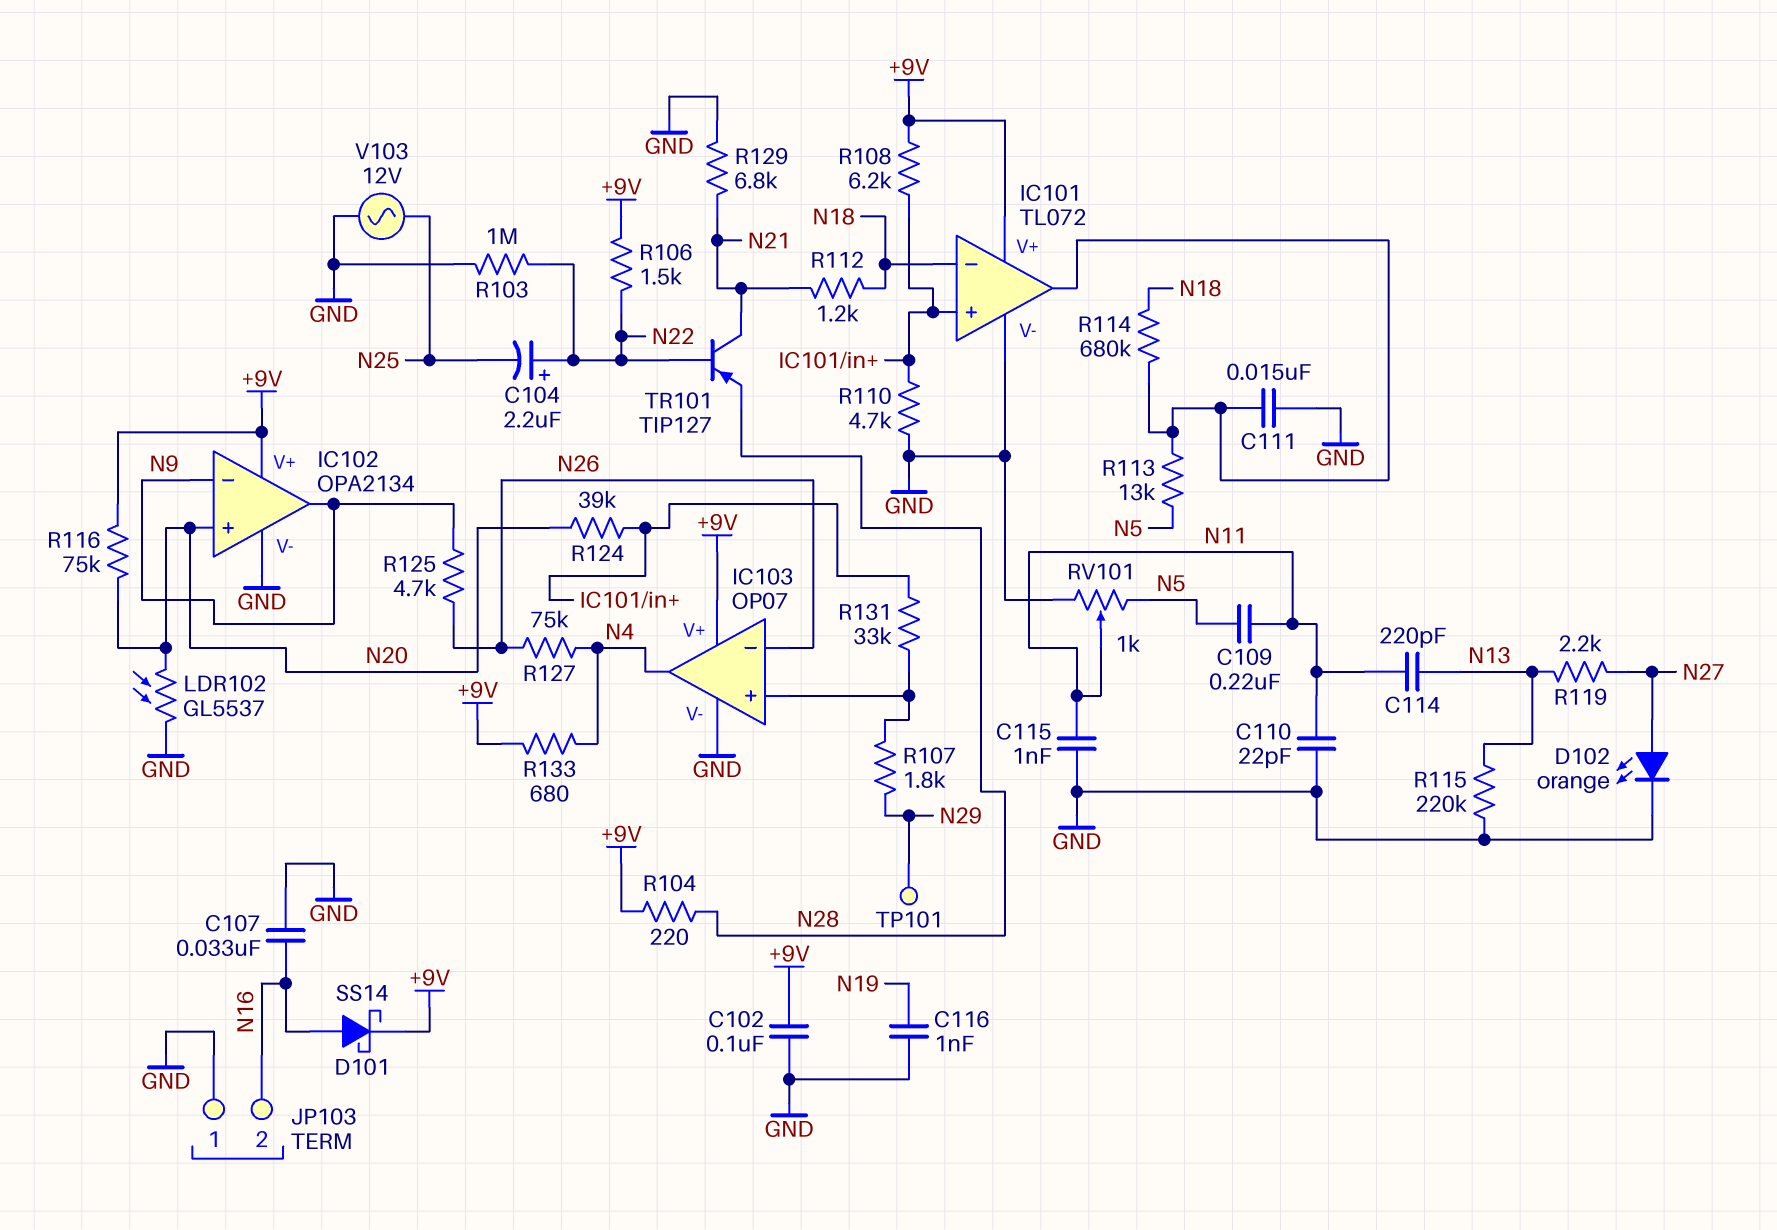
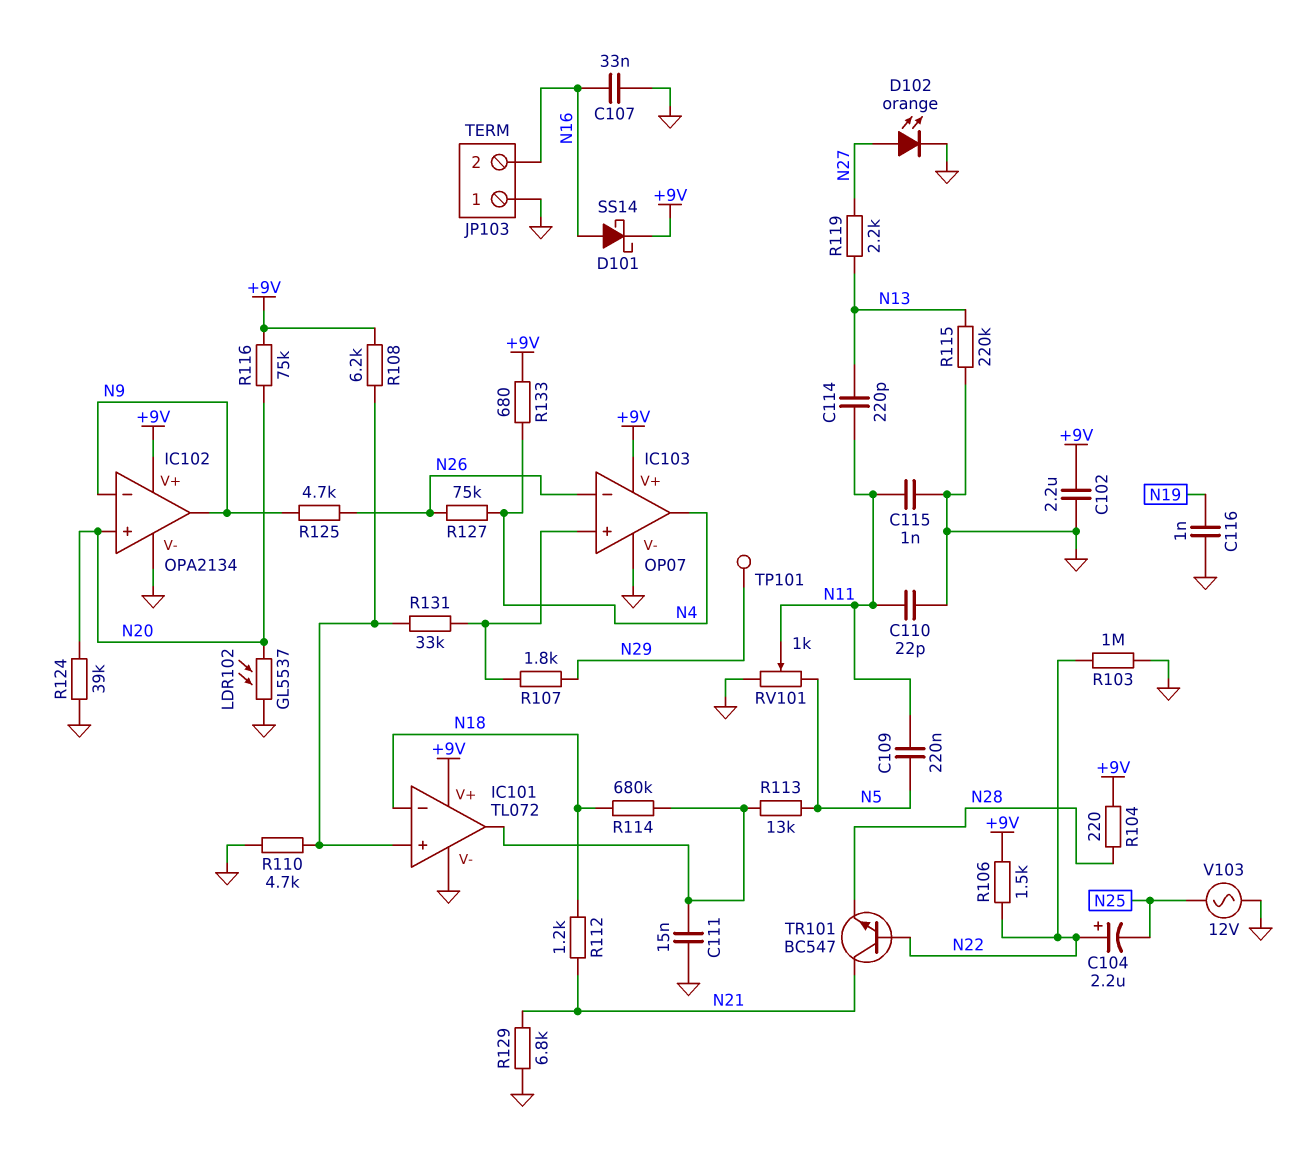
C102: 100nF (+9V, GND) -> 2.2uF (+9V, GND)
R124: 39k (IC101/in+, N20) -> 39k (GND, N20)
TR101: PNP TIP127 (B N22, C N21, E N28) -> NPN BC547 (B N22, C N21, E N28)

